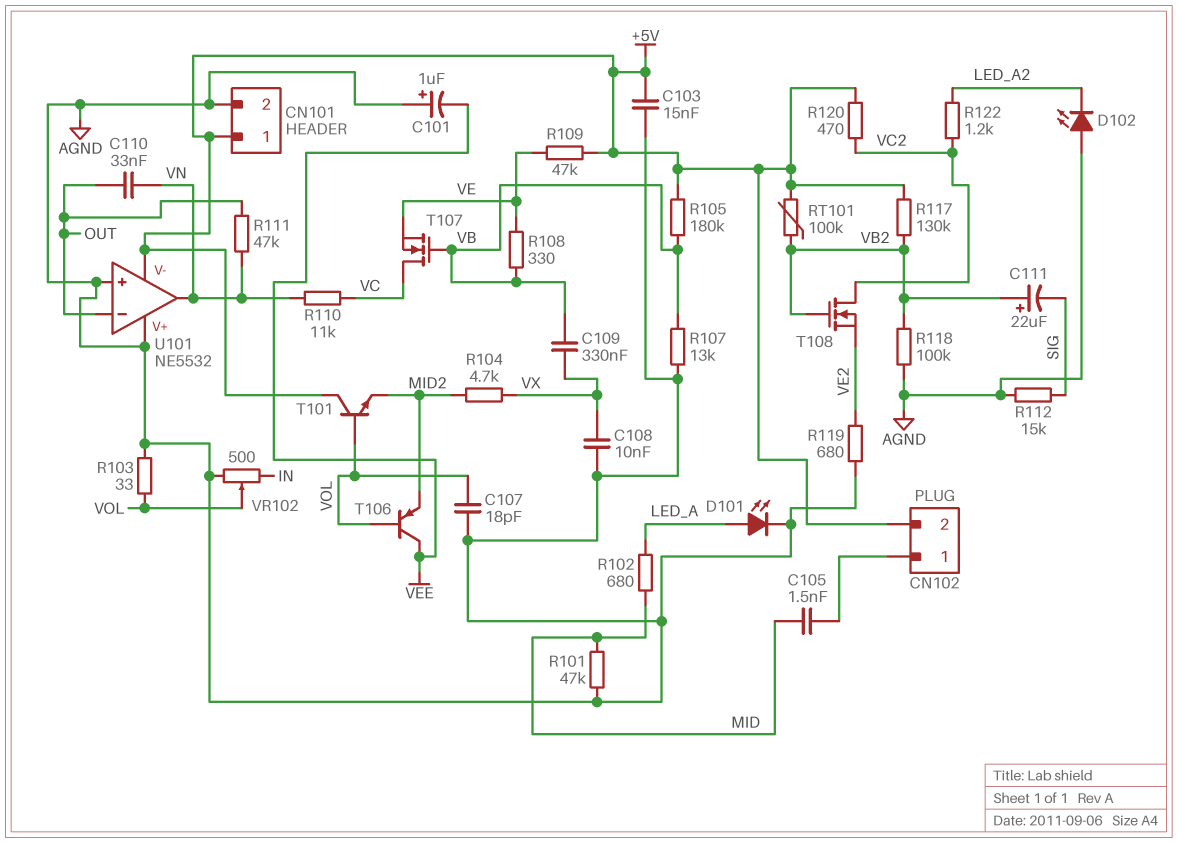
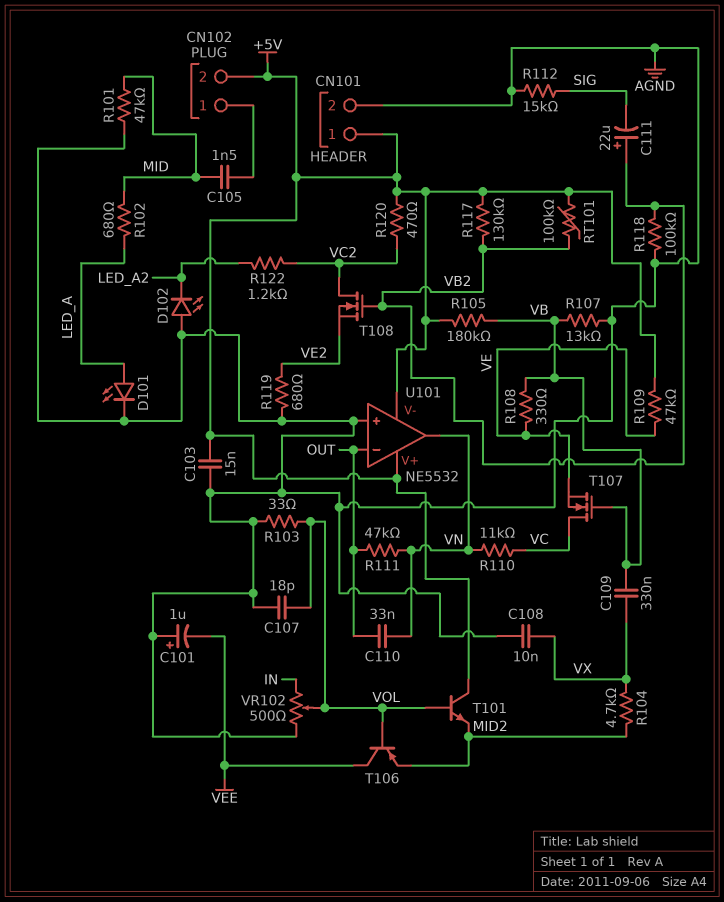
U101 pin V+: AGND -> +5V

